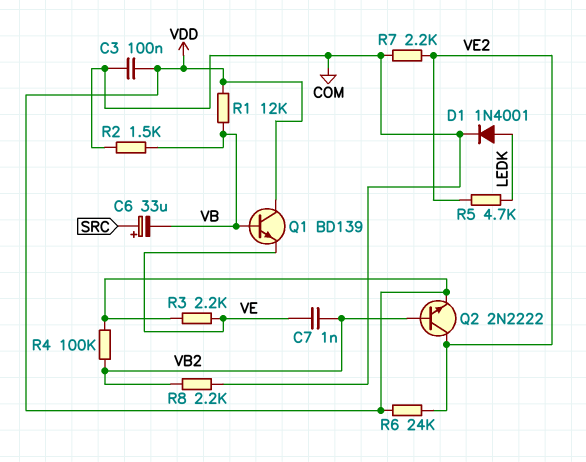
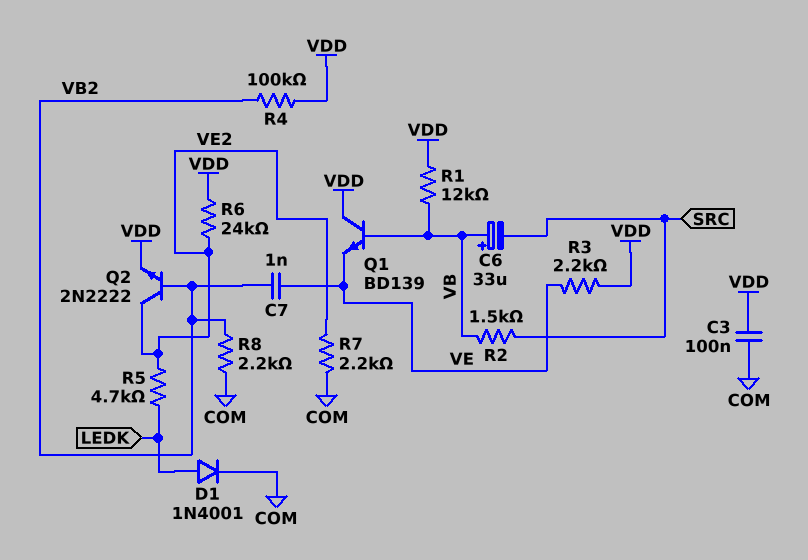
C6: 33uF (plus SRC, minus VB) -> 33uF (plus VB, minus SRC)
R2: 1.5k (COM, VB) -> 1.5k (SRC, VB)

